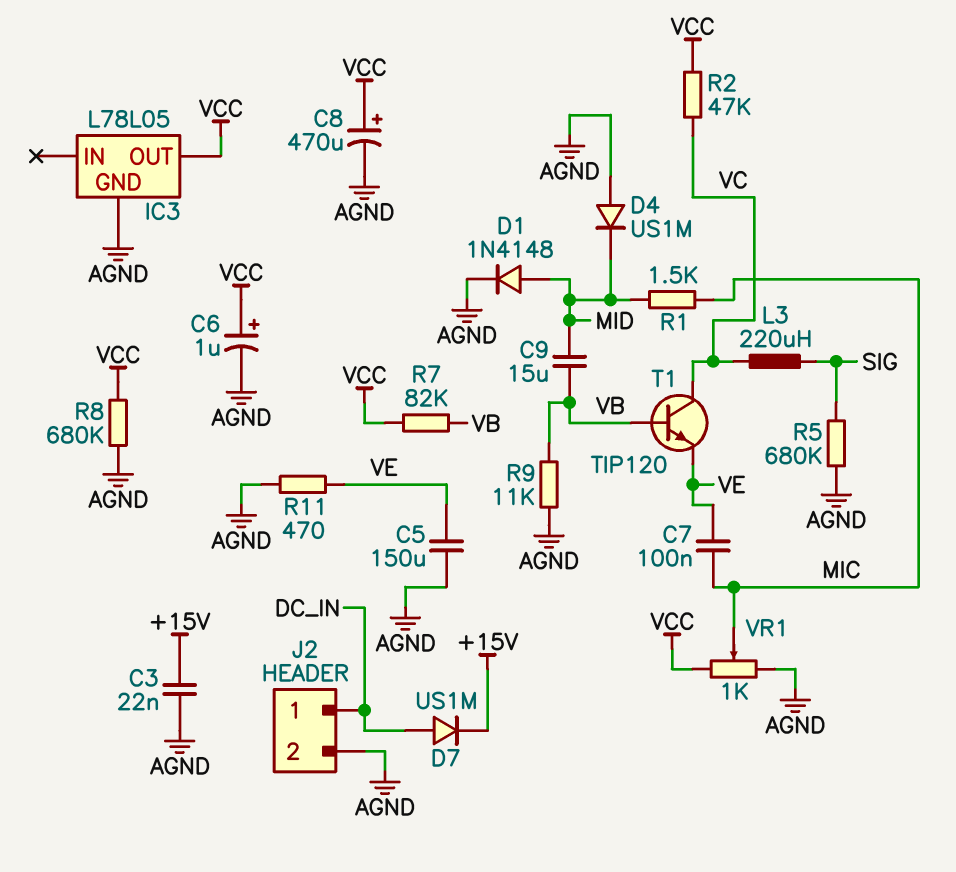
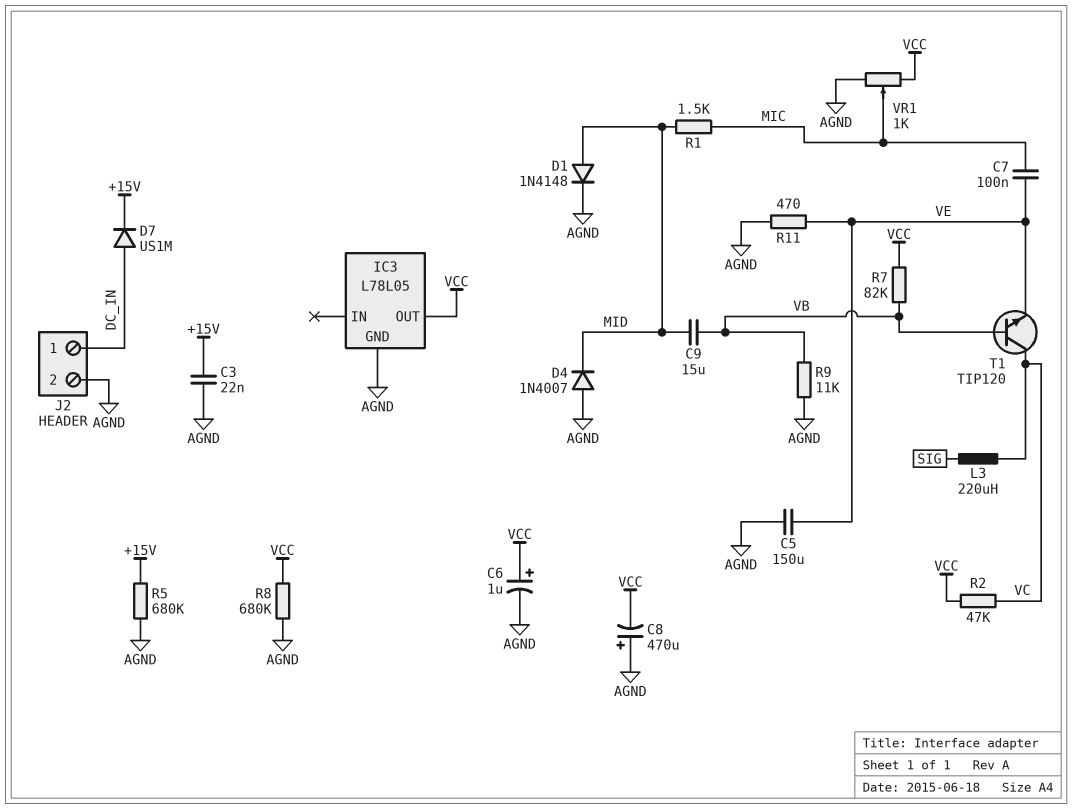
C8: 470uF (plus VCC, minus AGND) -> 470uF (plus AGND, minus VCC)
D4: diode US1M (A AGND, K MID) -> diode 1N4007 (A AGND, K MID)
R5: 680k (AGND, SIG) -> 680k (+15V, AGND)

